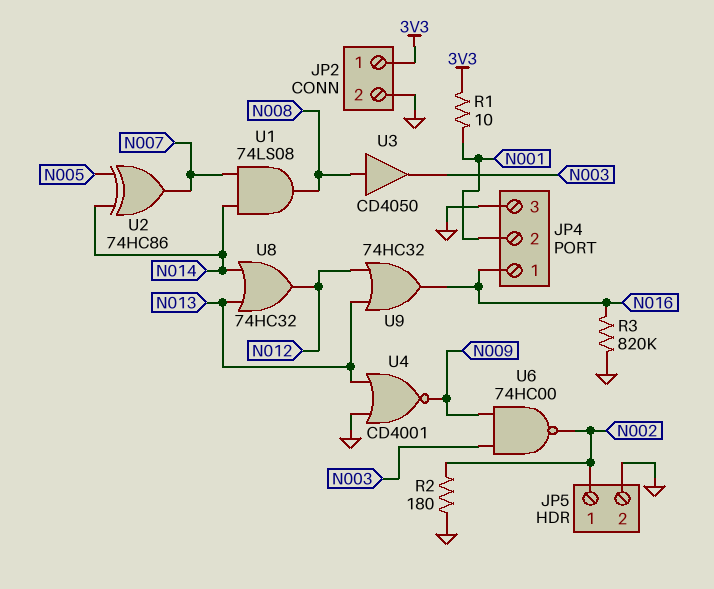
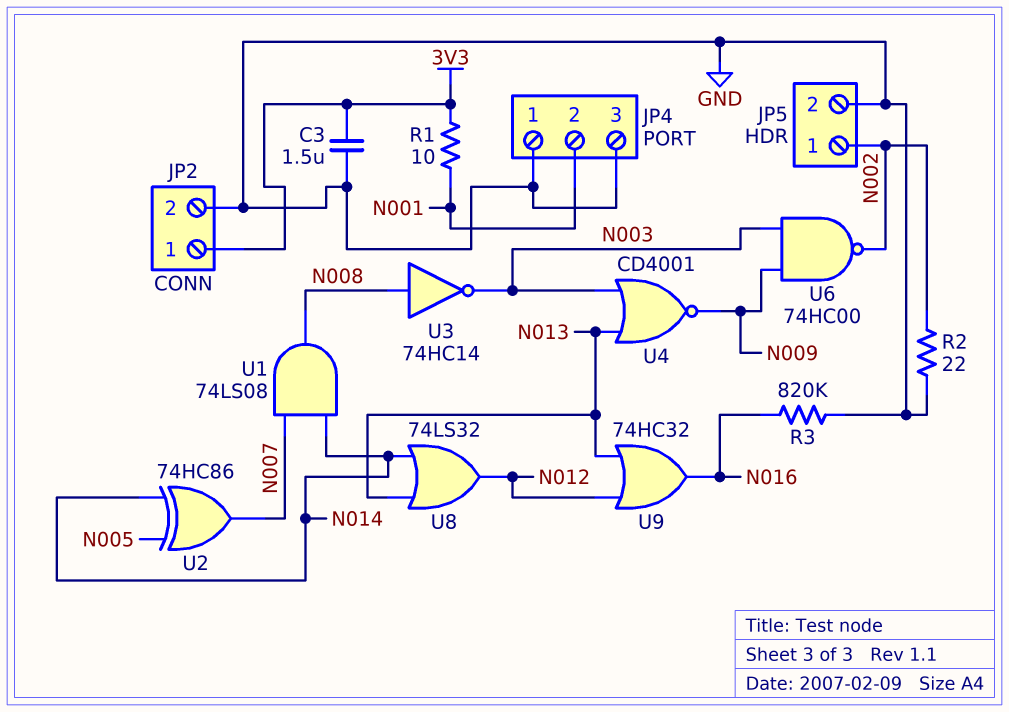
C3: none -> 1.5uF (3V3, GND)
JP4 pin 1: N016 -> GND
R2: 180 (GND, N002) -> 22 (GND, N002)
U3: buffer CD4050 (in N008, out N003) -> NOT 74HC14 (in N008, out N003)
U4: NOR CD4001 (in GND, in N013, out N009) -> NOR CD4001 (in N003, in N013, out N009)
U8: OR 74HC32 (in N013, in N014, out N012) -> OR 74LS32 (in N013, in N014, out N012)

